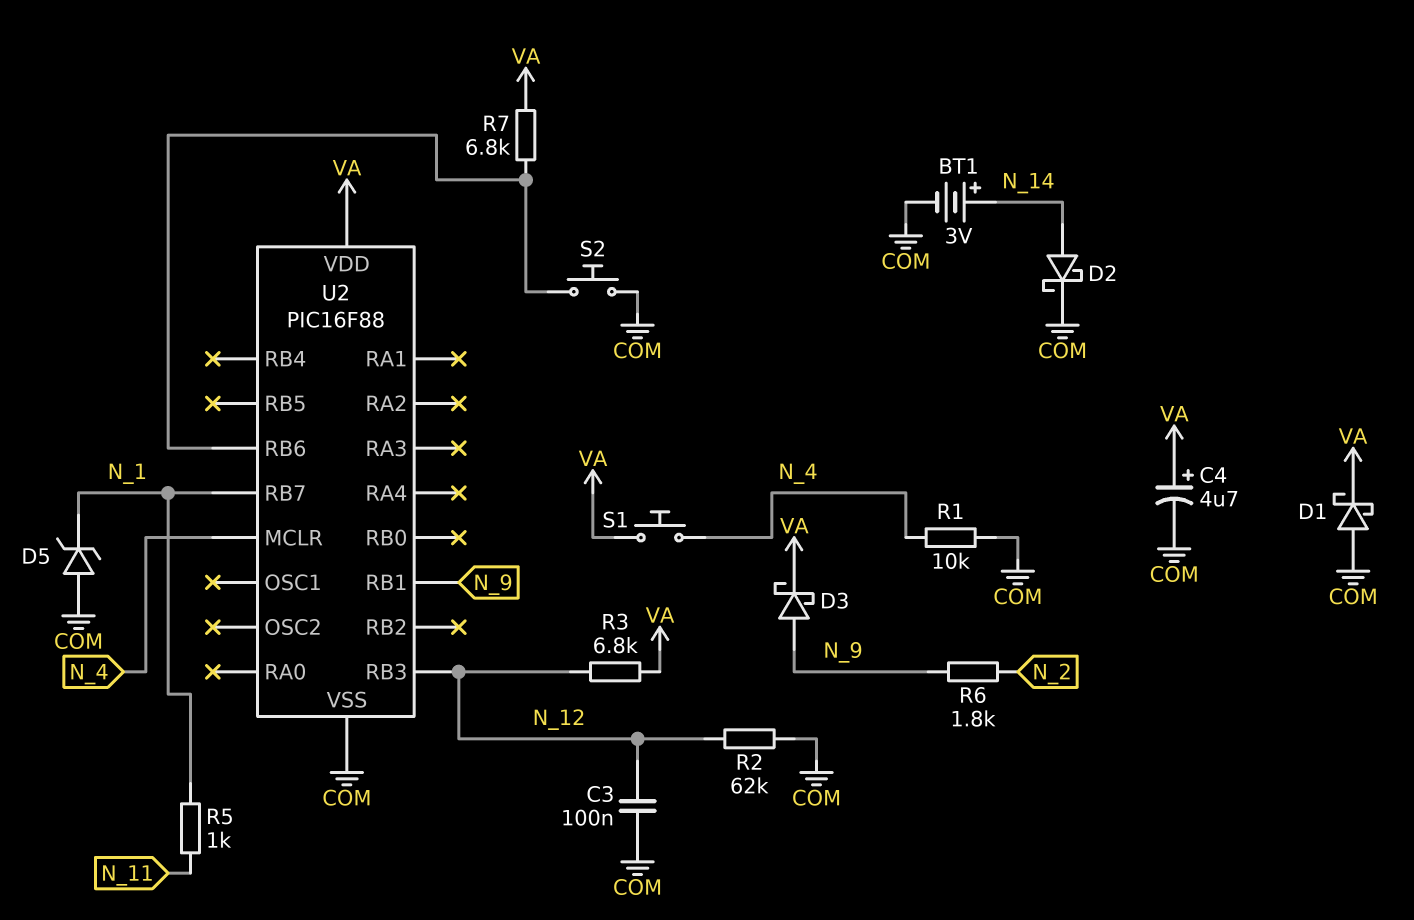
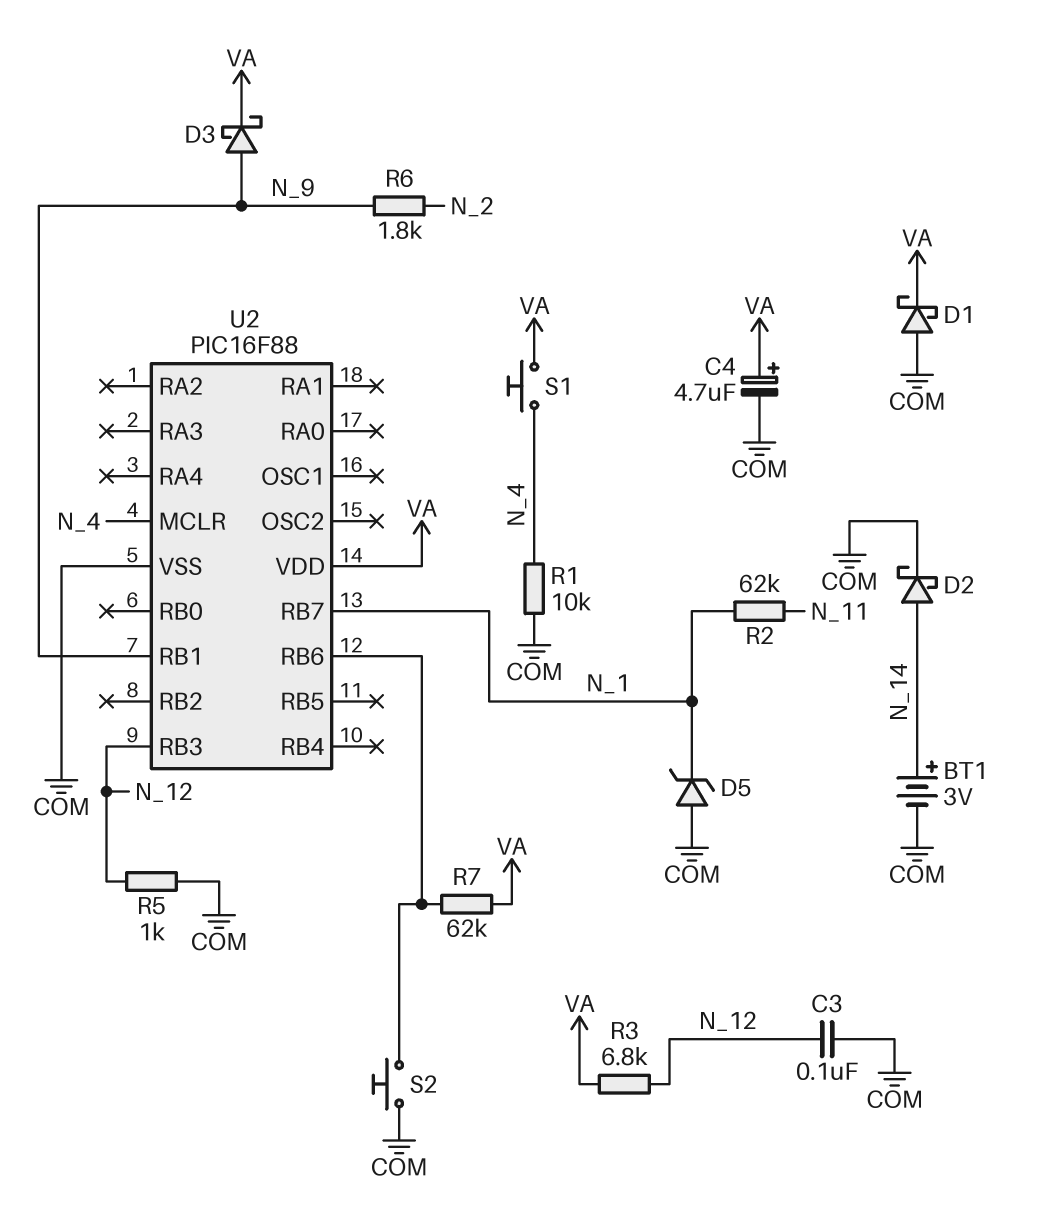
R2: 62k (COM, N_12) -> 62k (N_1, N_11)
R5: 1k (N_1, N_11) -> 1k (COM, N_12)
R7: 6.8k (U2/RB6, VA) -> 62k (U2/RB6, VA)

